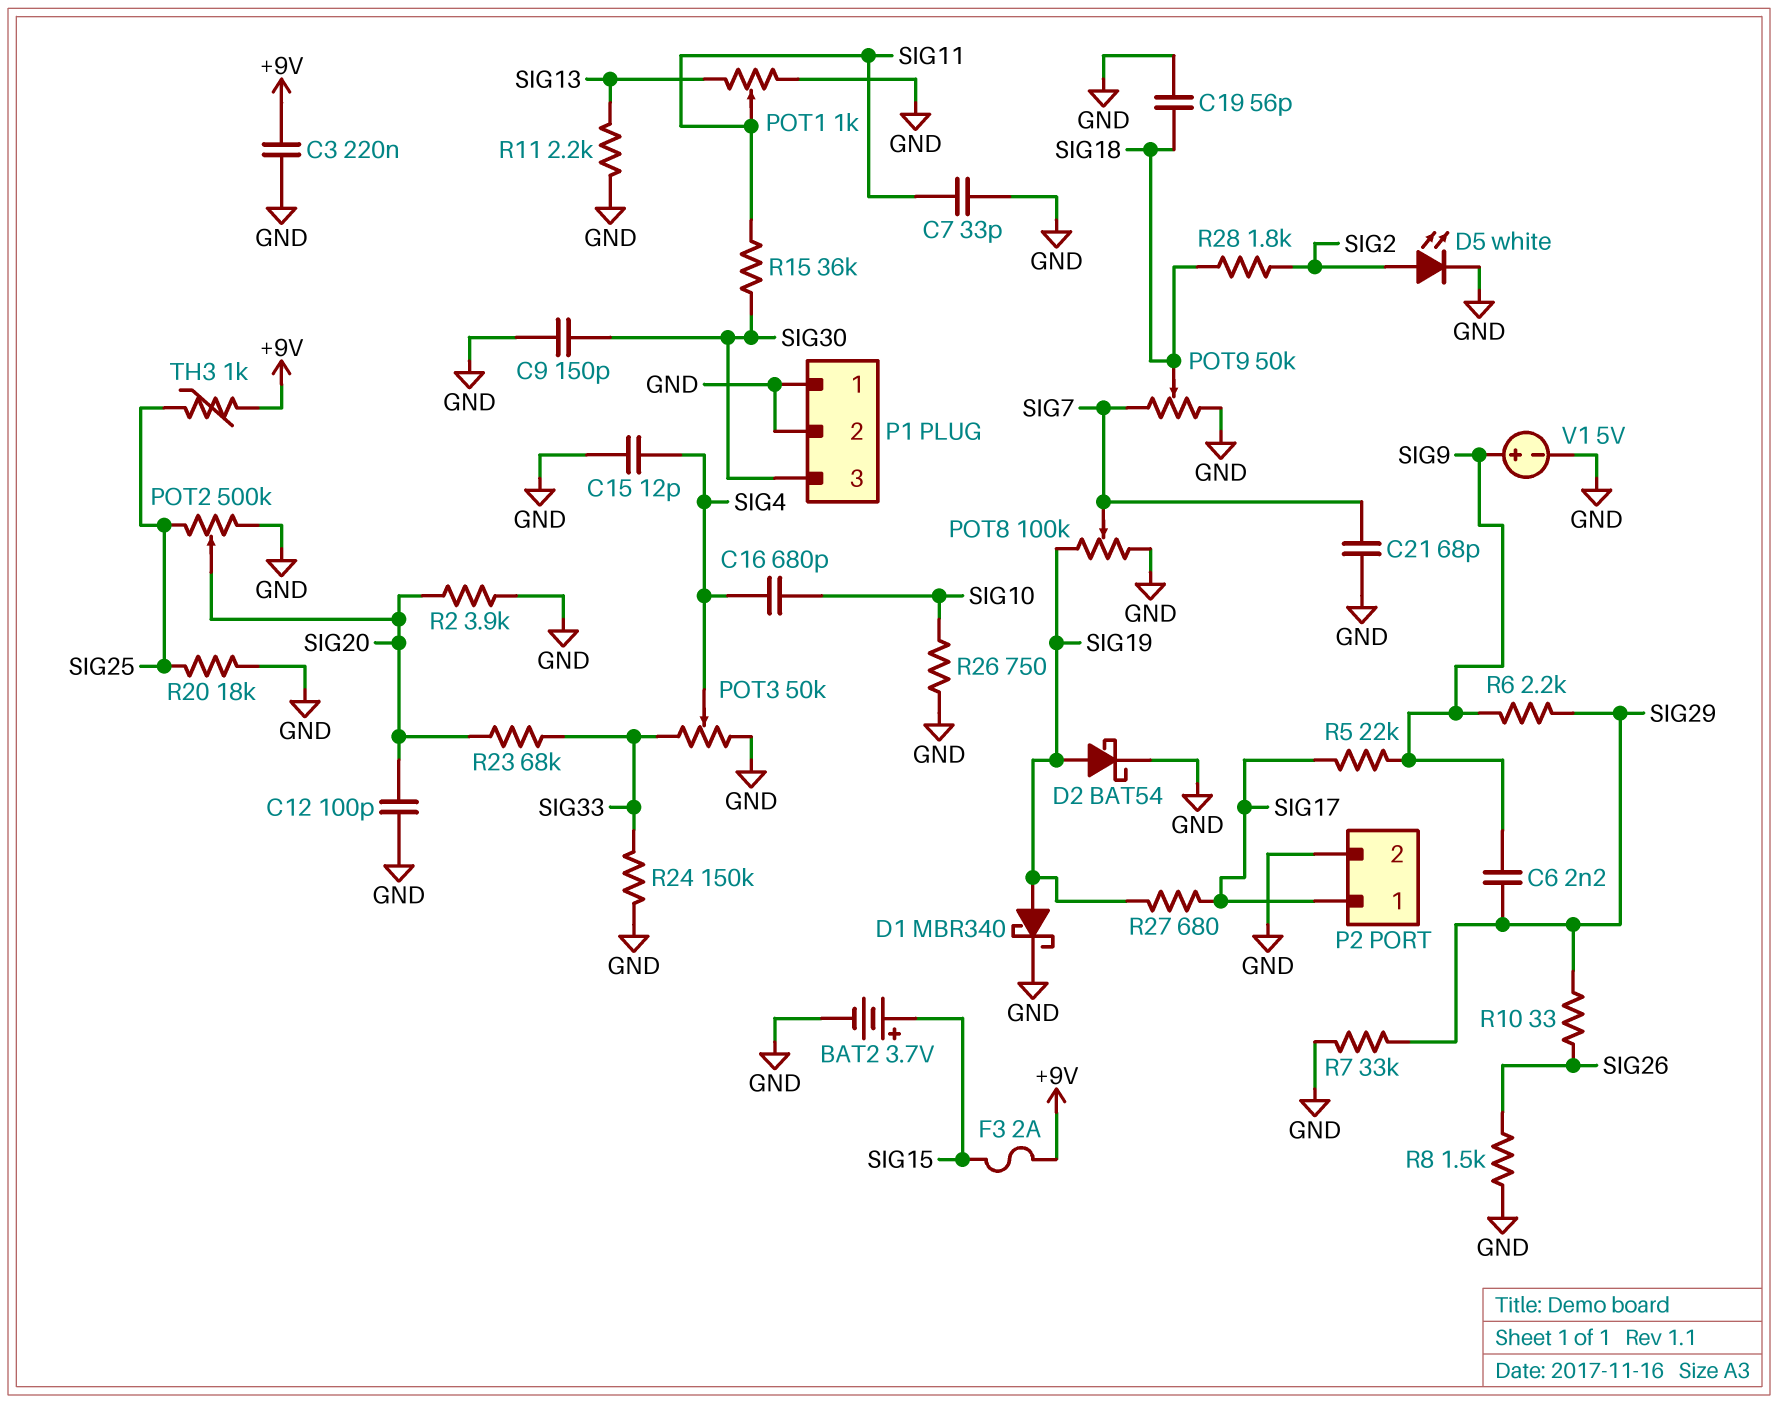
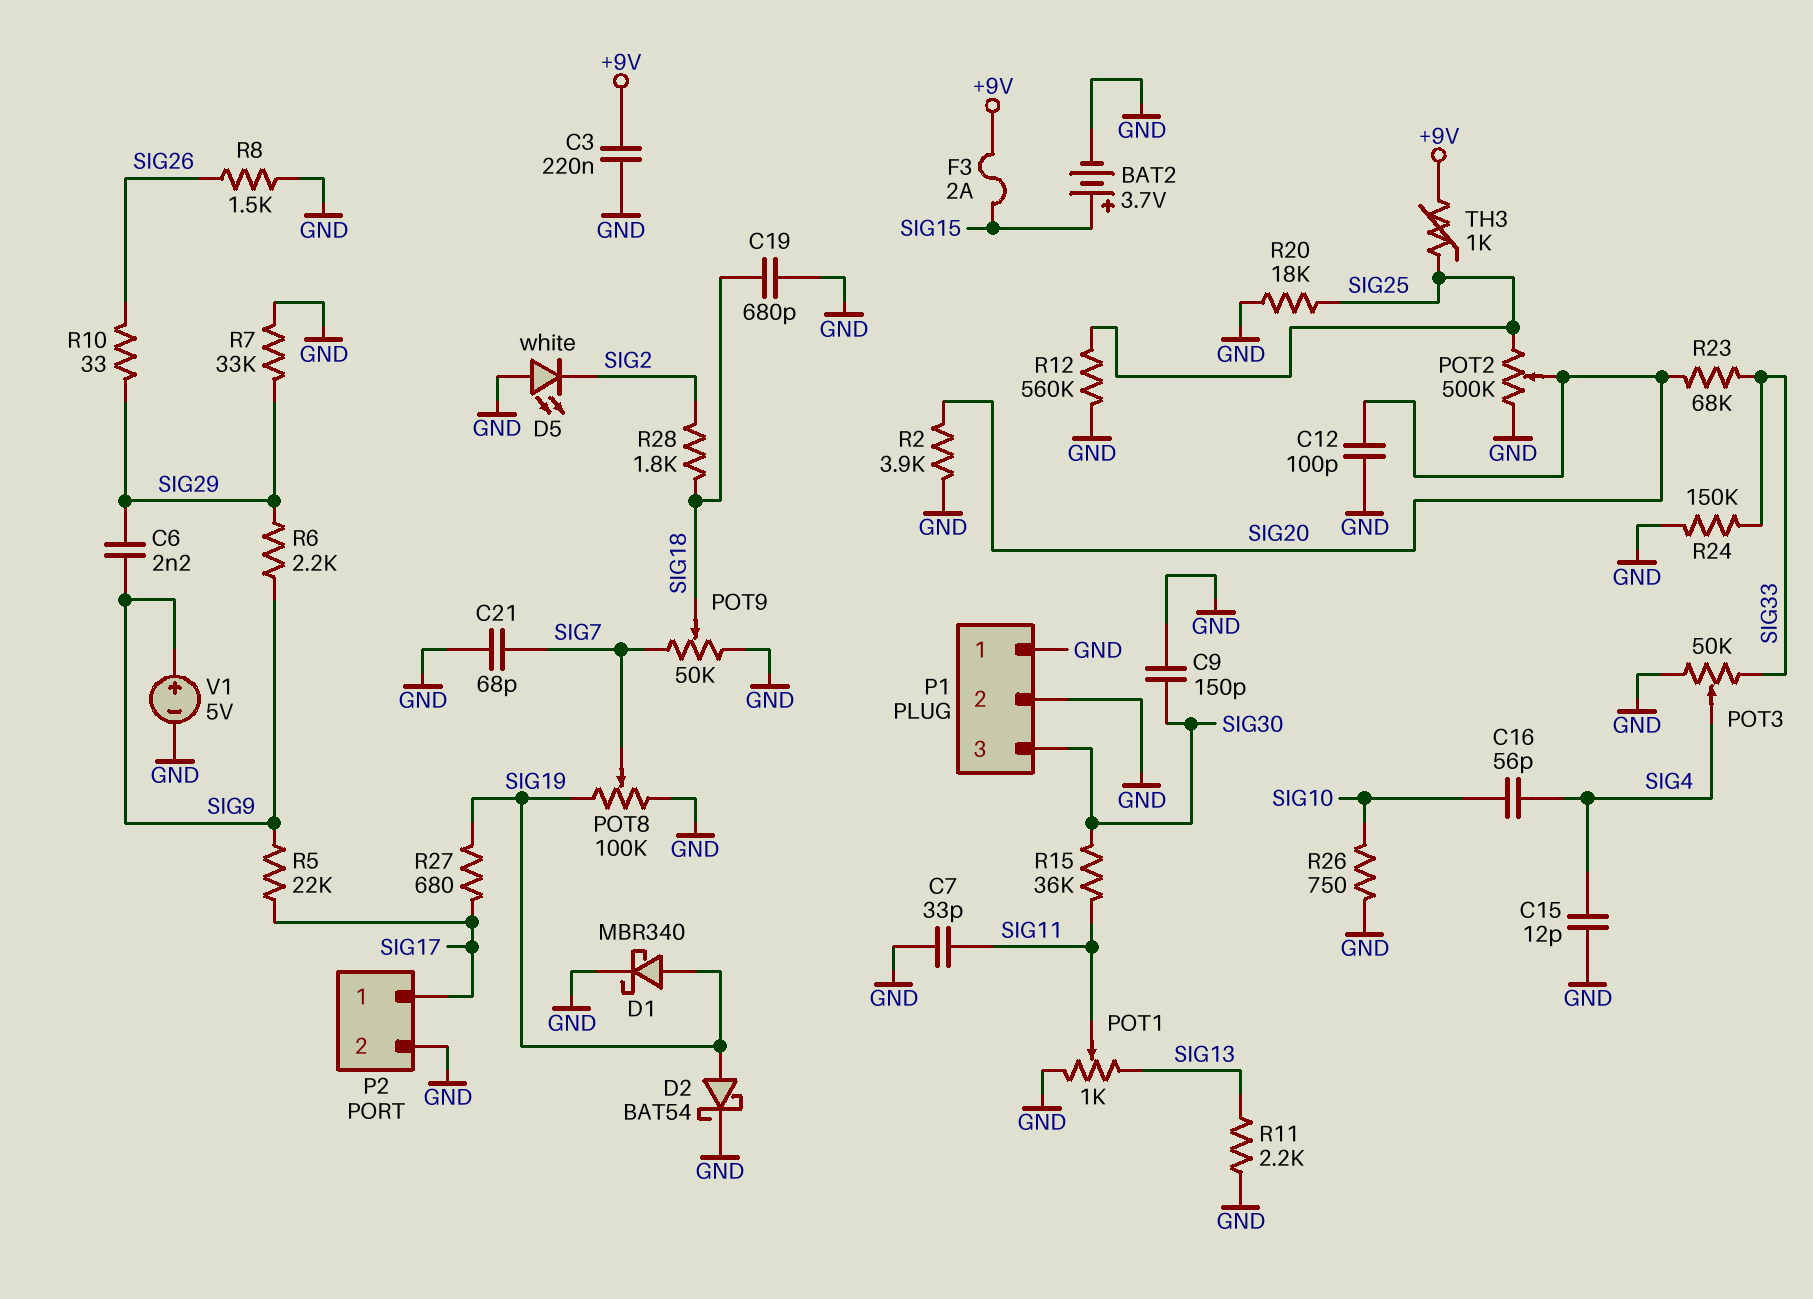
C16: 680pF (SIG4, SIG10) -> 56pF (SIG4, SIG10)
C19: 56pF (GND, SIG18) -> 680pF (GND, SIG18)
D5: LED white (A SIG2, K GND) -> LED white (A GND, K SIG2)
R12: none -> 560k (GND, SIG25)

